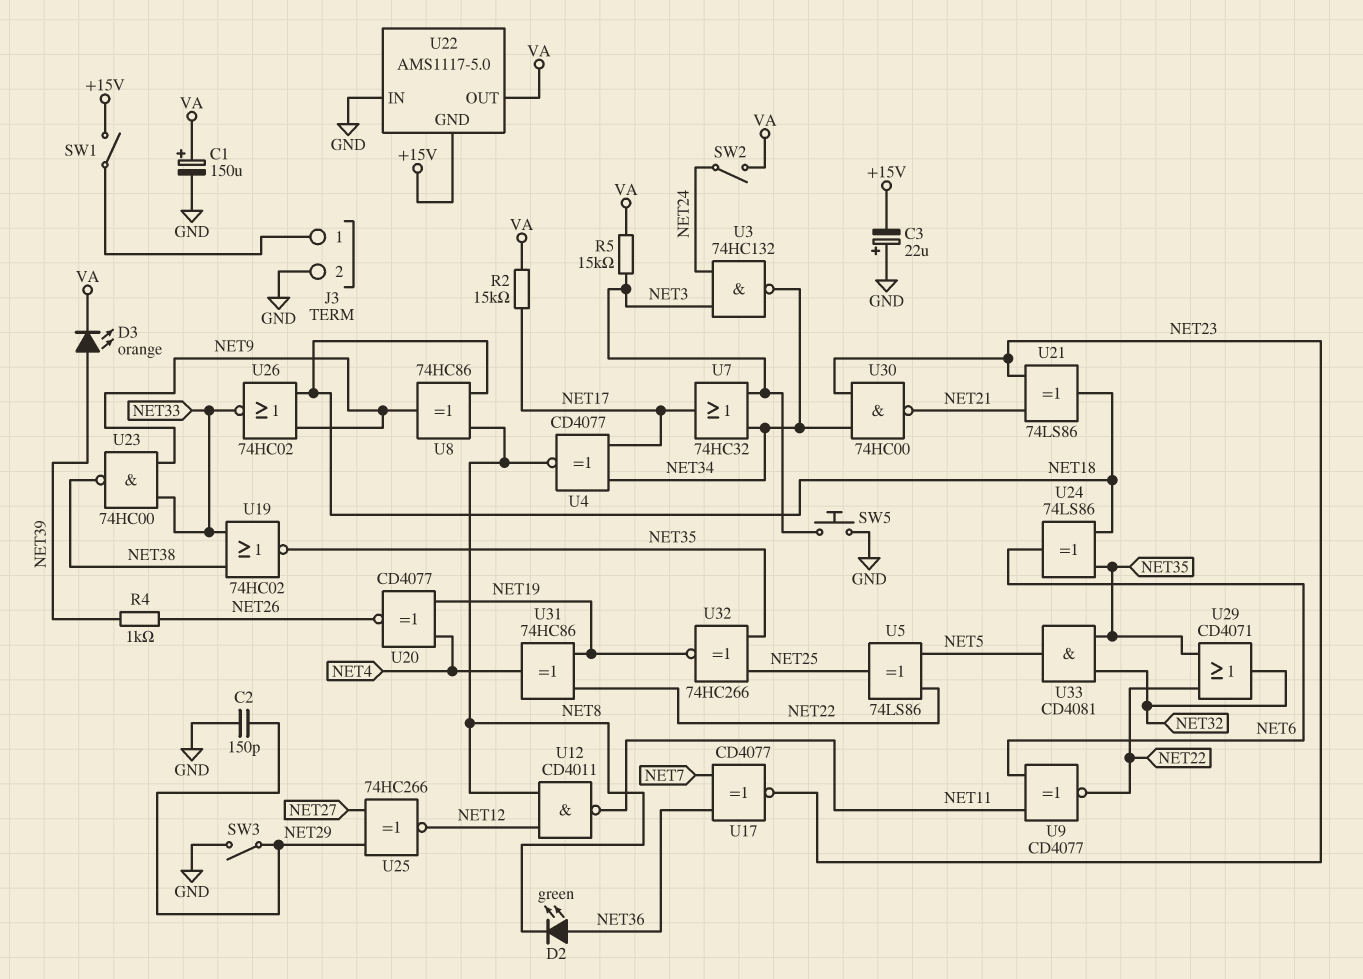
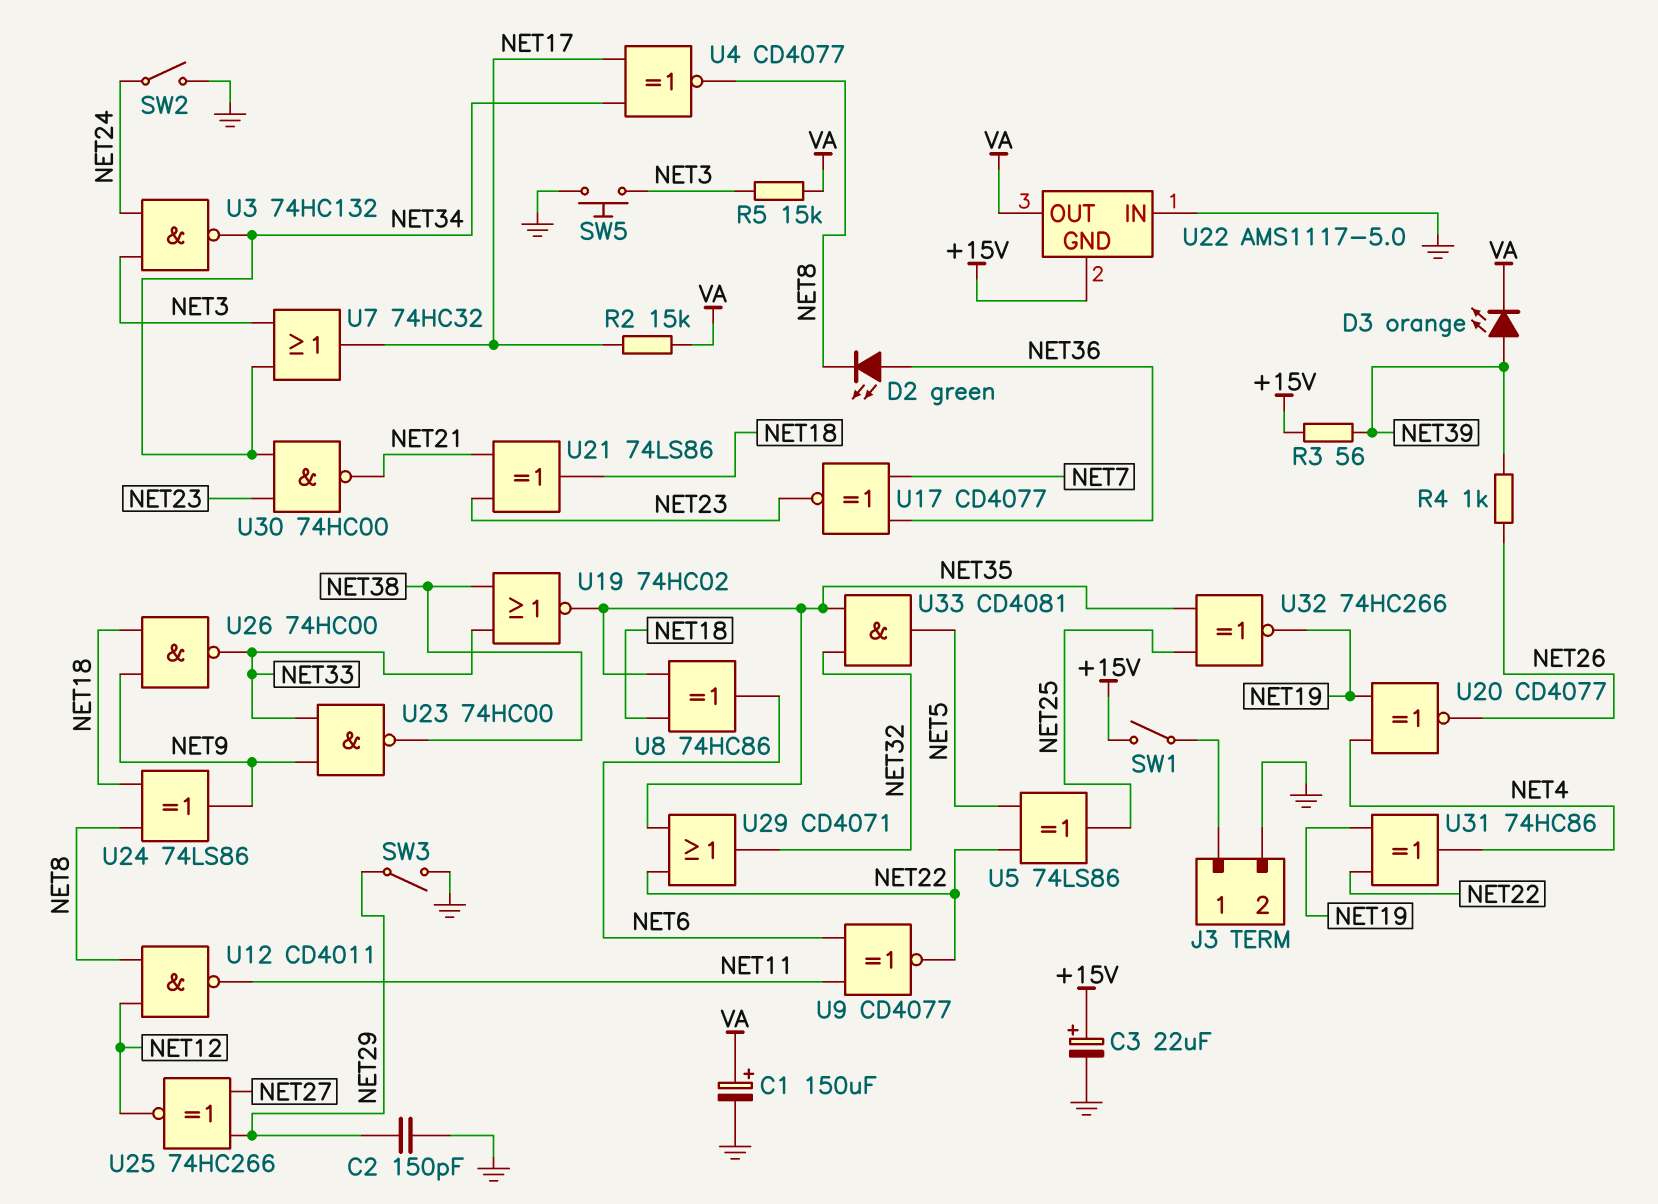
C3: 22uF (plus GND, minus +15V) -> 22uF (plus +15V, minus GND)
R3: none -> 56 (+15V, NET39)
SW2: switch (NET24, VA) -> switch (GND, NET24)
U8: XOR 74HC86 (in NET8, in NET18, out NET9) -> XOR 74HC86 (in NET18, in NET35, out NET6)
U24: XOR 74LS86 (in NET18, in NET35, out NET6) -> XOR 74LS86 (in NET8, in NET18, out NET9)
U26: NOR 74HC02 (in NET9, in NET18, out NET33) -> NAND 74HC00 (in NET9, in NET18, out NET33)

